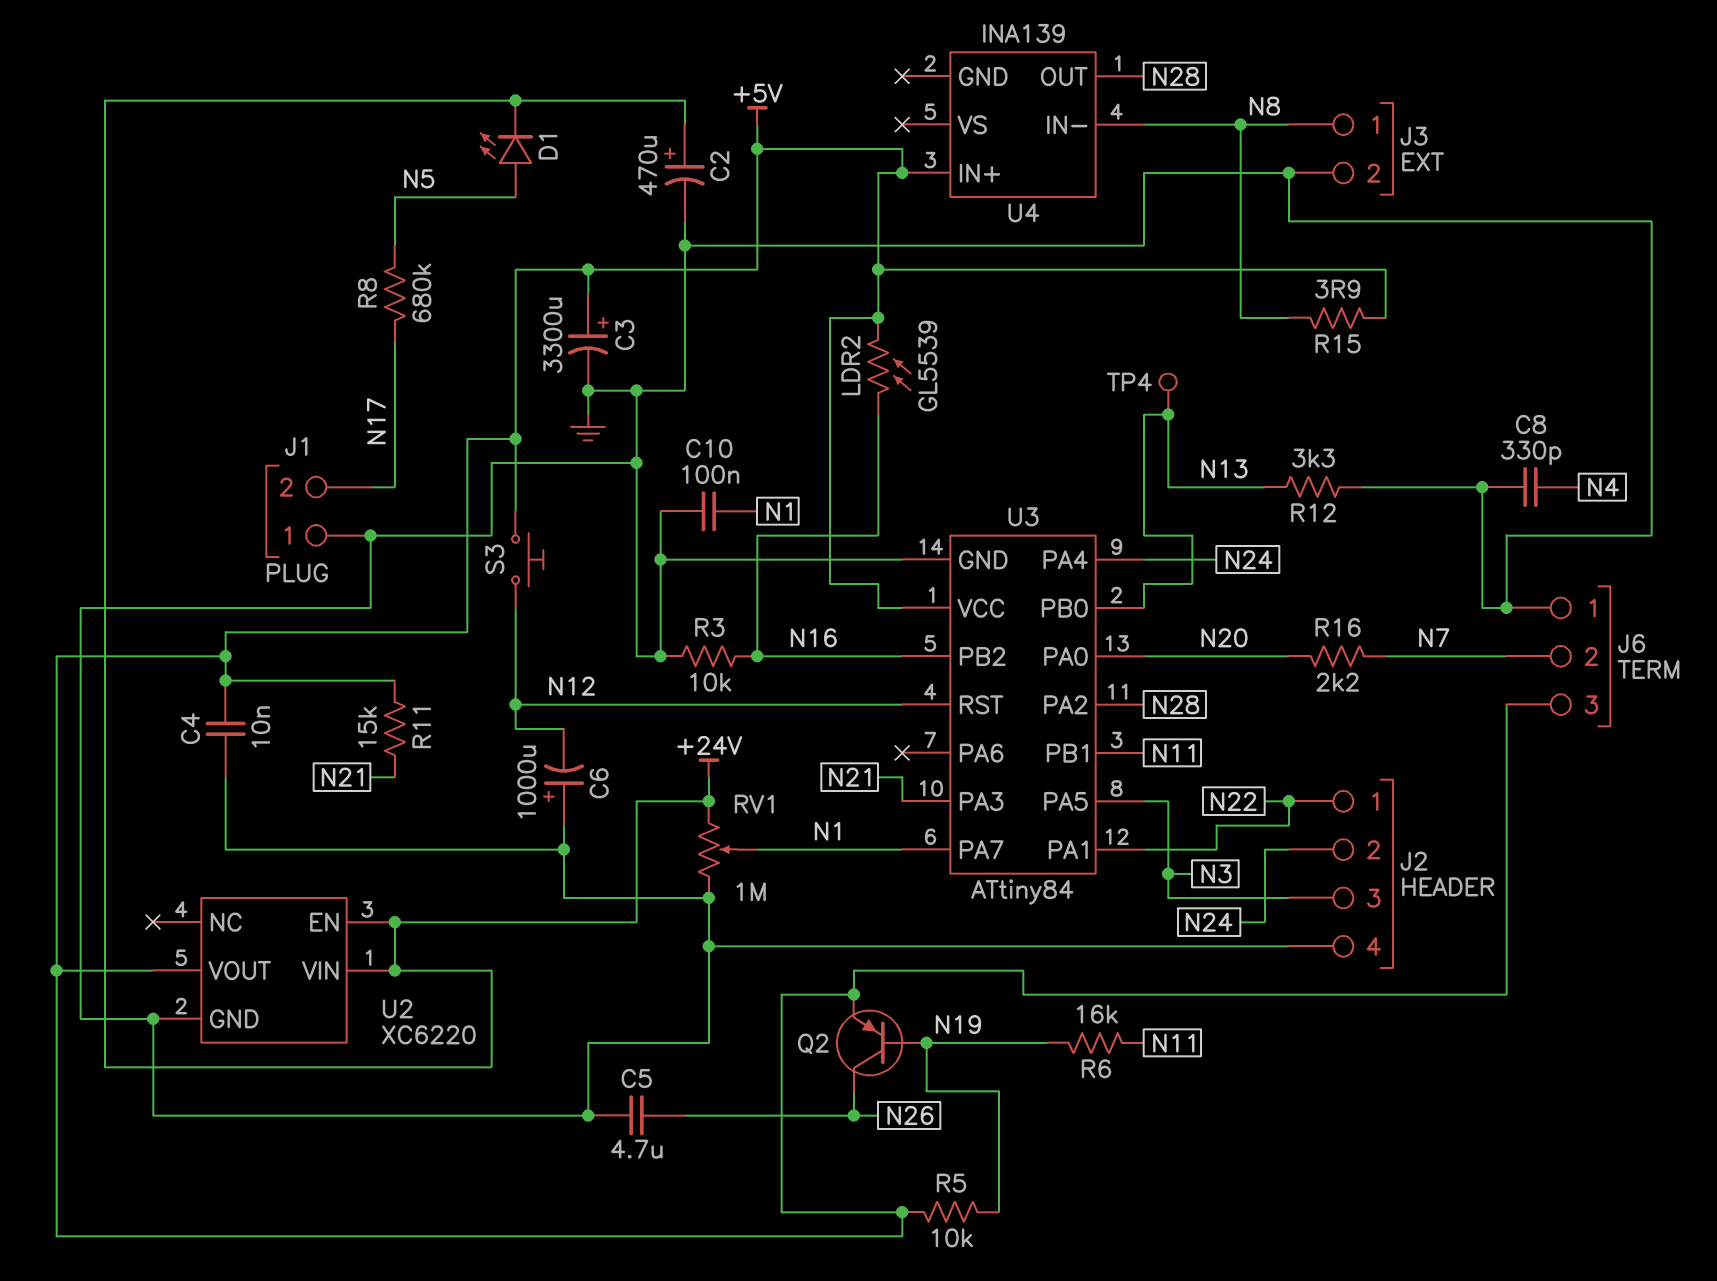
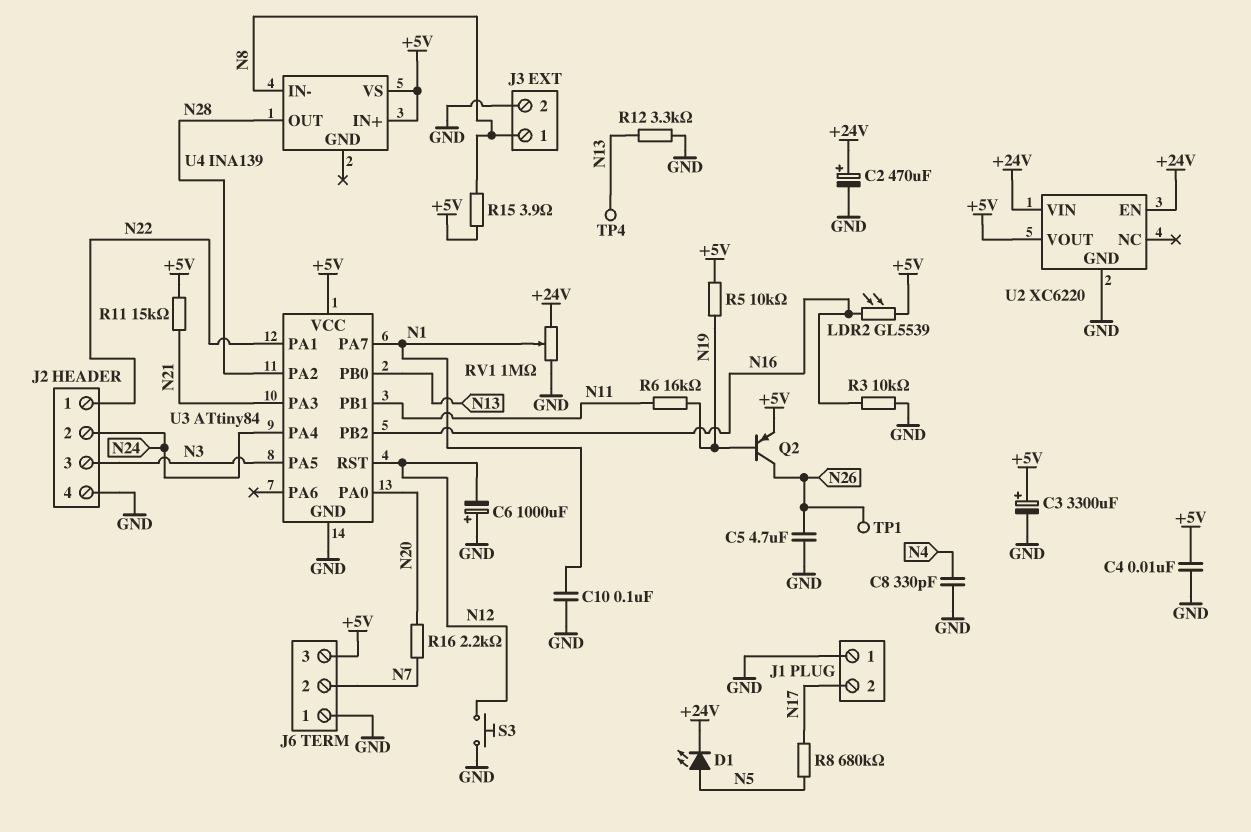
S3: button (+5V, N12) -> button (GND, N12)
TP1: none -> test point (N26)
U4 pin VS: none -> +5V

